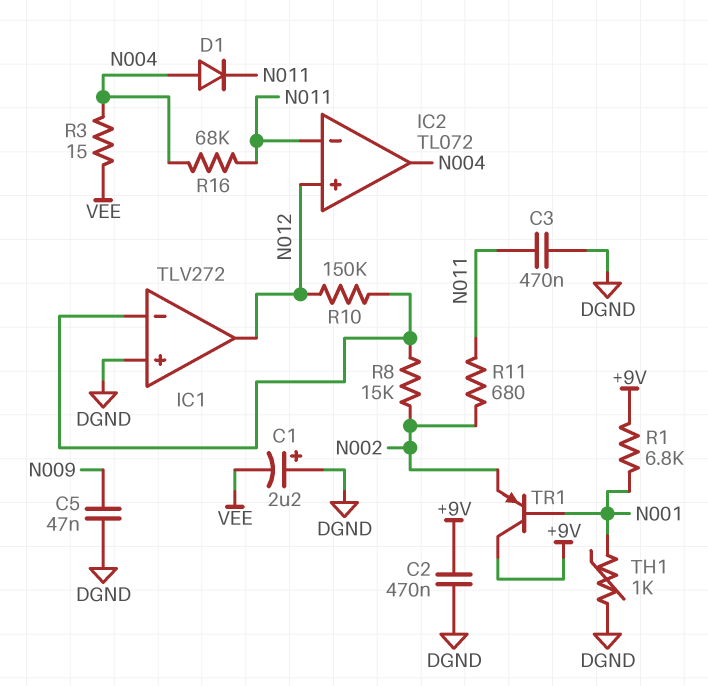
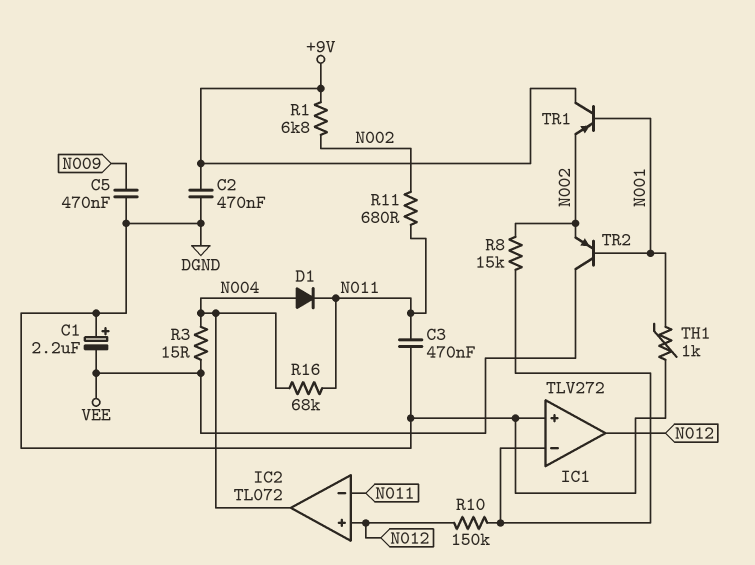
C5: 47nF (DGND, N009) -> 470nF (DGND, N009)
R1: 6.8k (+9V, N001) -> 6.8k (+9V, N002)
TR2: none -> PNP (B N001, C VEE, E N002)

